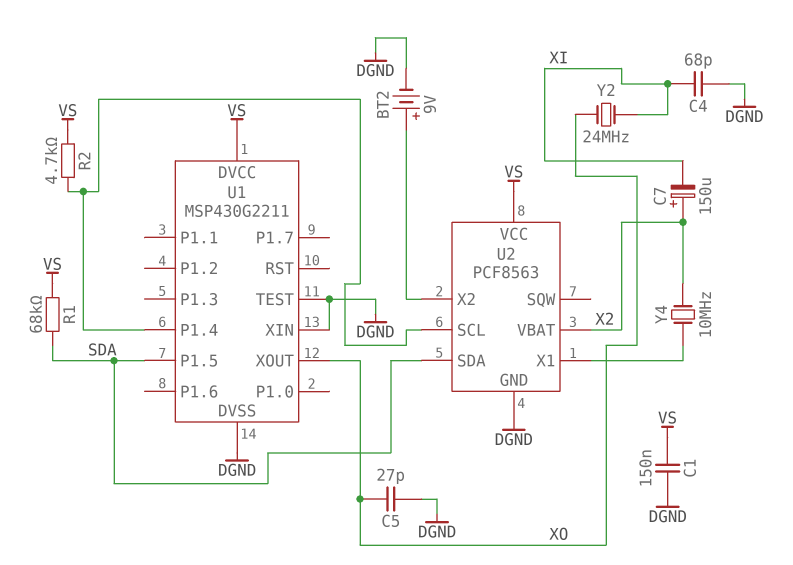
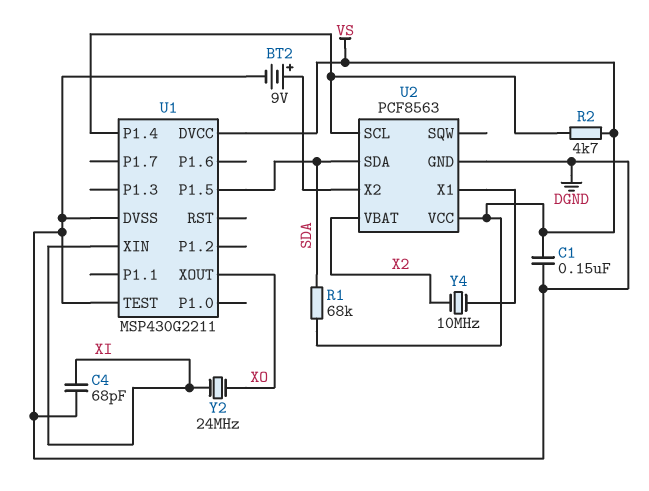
C5: 27pF (DGND, XO) -> none
C7: 150uF (plus X2, minus XI) -> none
U1 pin XIN: DGND -> XI

